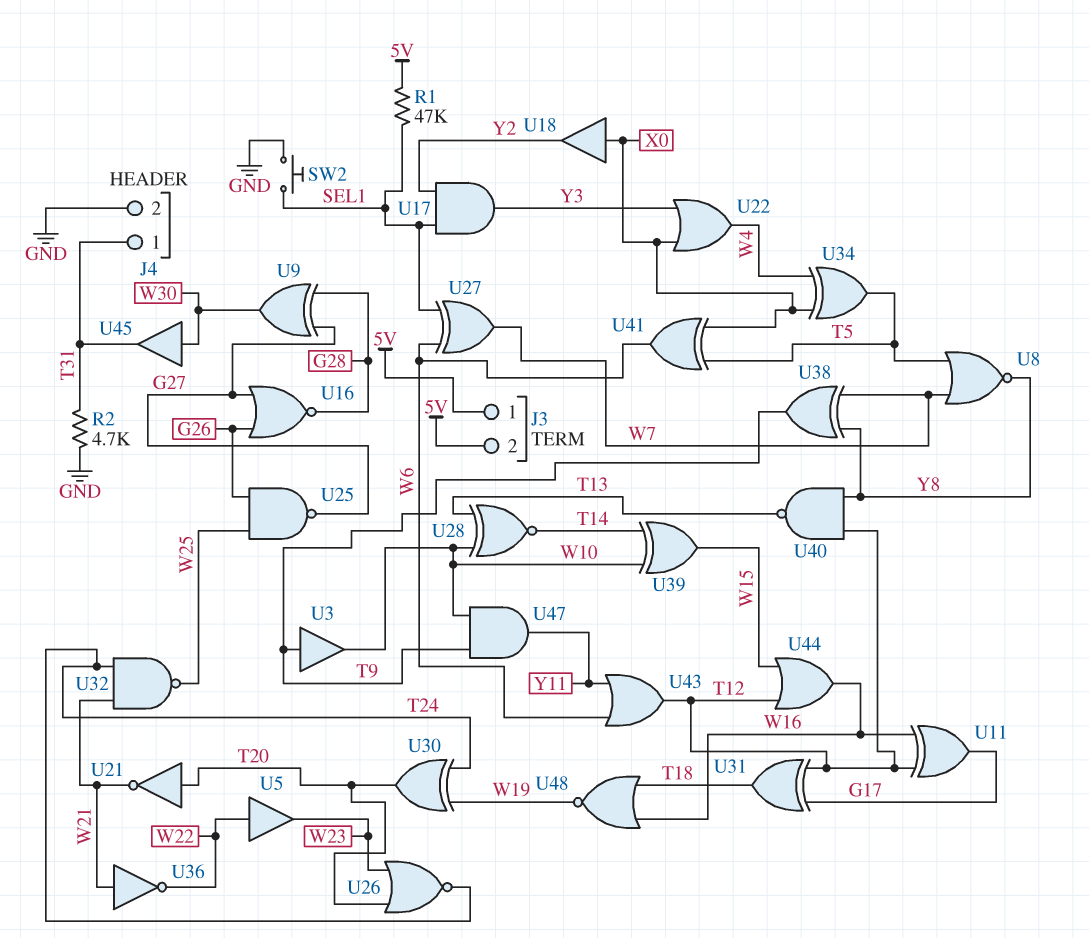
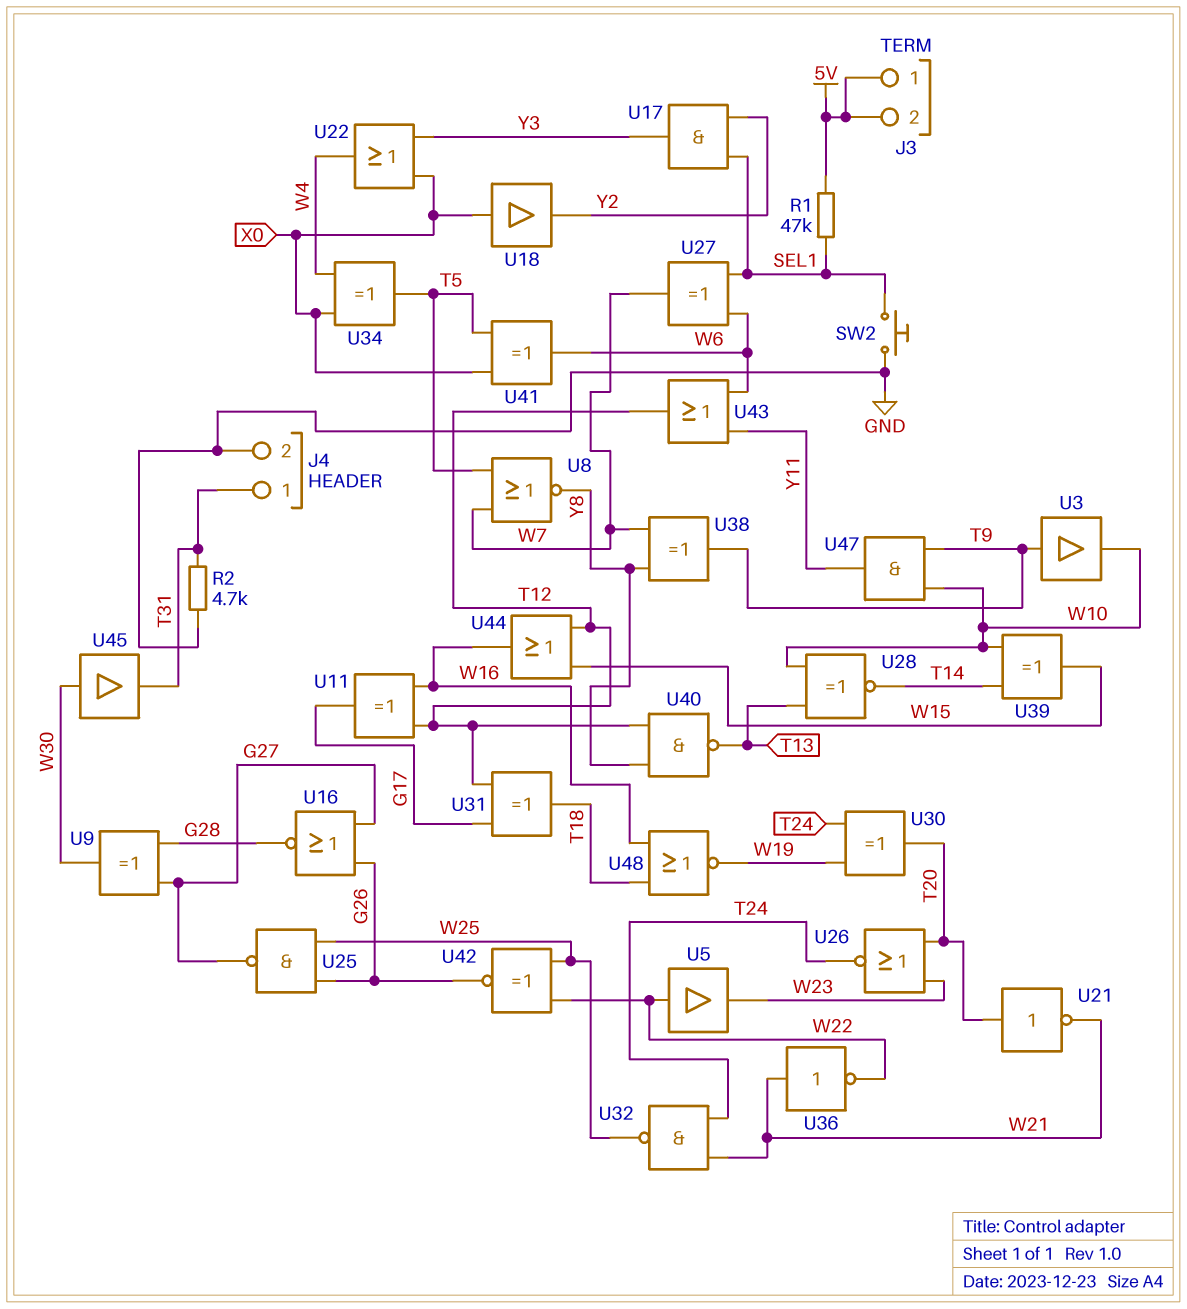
U42: none -> XNOR (in W22, in W25, out G26)

